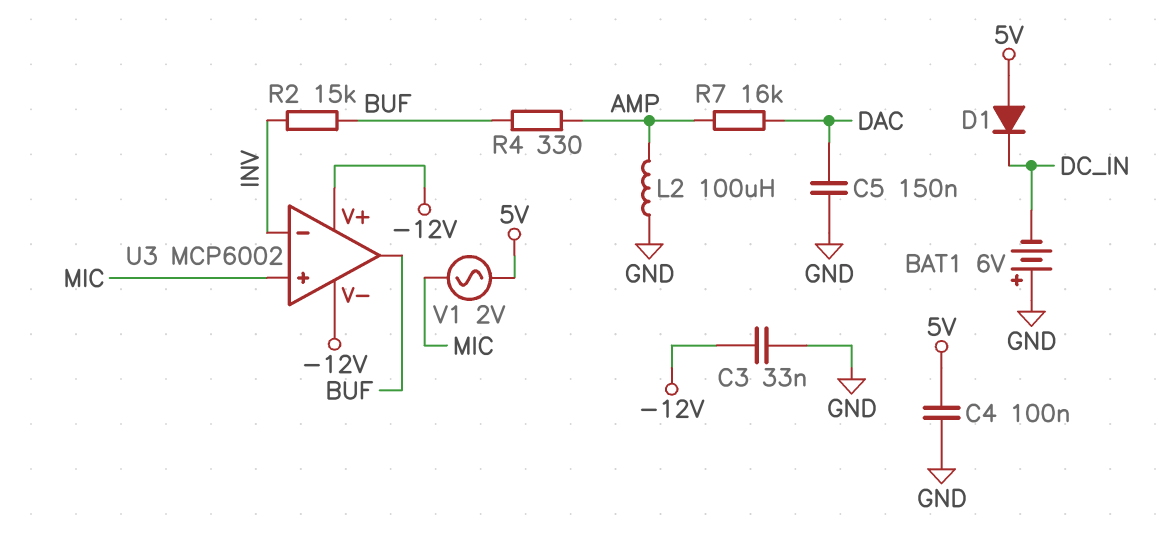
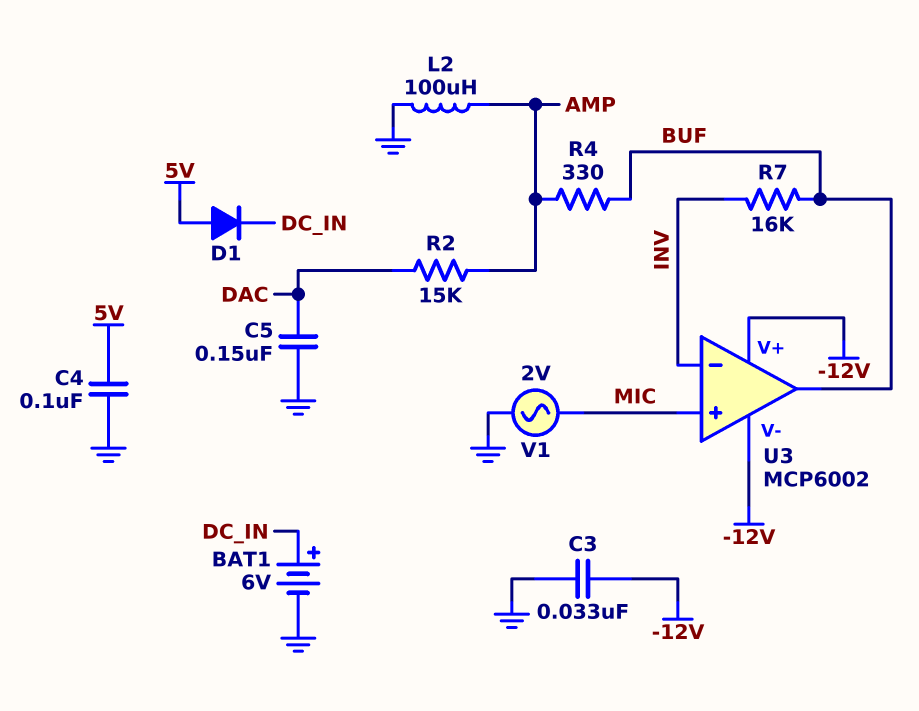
BAT1: 6V (plus GND, minus DC_IN) -> 6V (plus DC_IN, minus GND)
R2: 15k (BUF, INV) -> 15k (AMP, DAC)
R7: 16k (AMP, DAC) -> 16k (BUF, INV)
V1: AC 2V (5V, MIC) -> AC 2V (GND, MIC)

